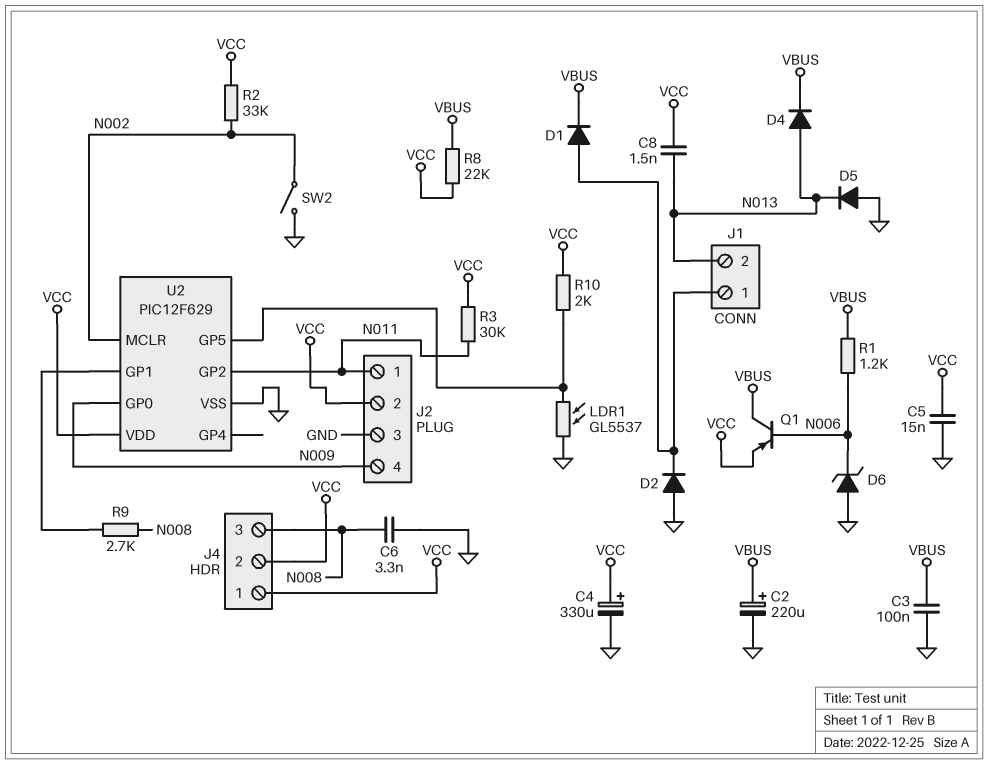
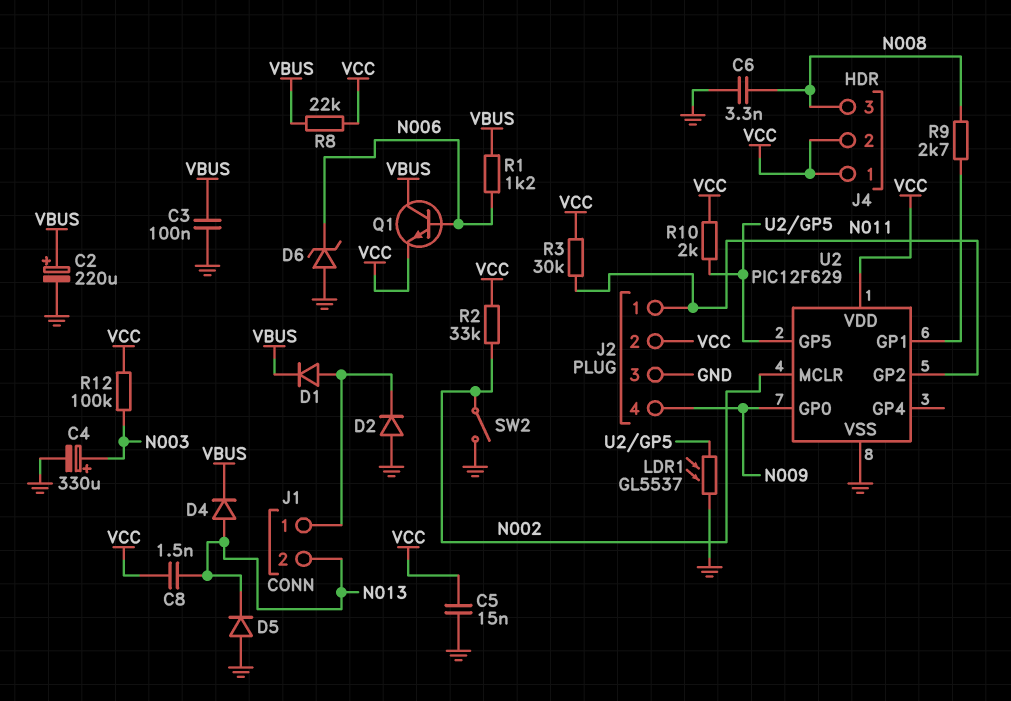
C4: 330uF (plus VCC, minus GND) -> 330uF (plus N003, minus GND)
Q1: PNP (B N006, C VBUS, E VCC) -> NPN (B N006, C VBUS, E VCC)
R12: none -> 100k (N003, VCC)

